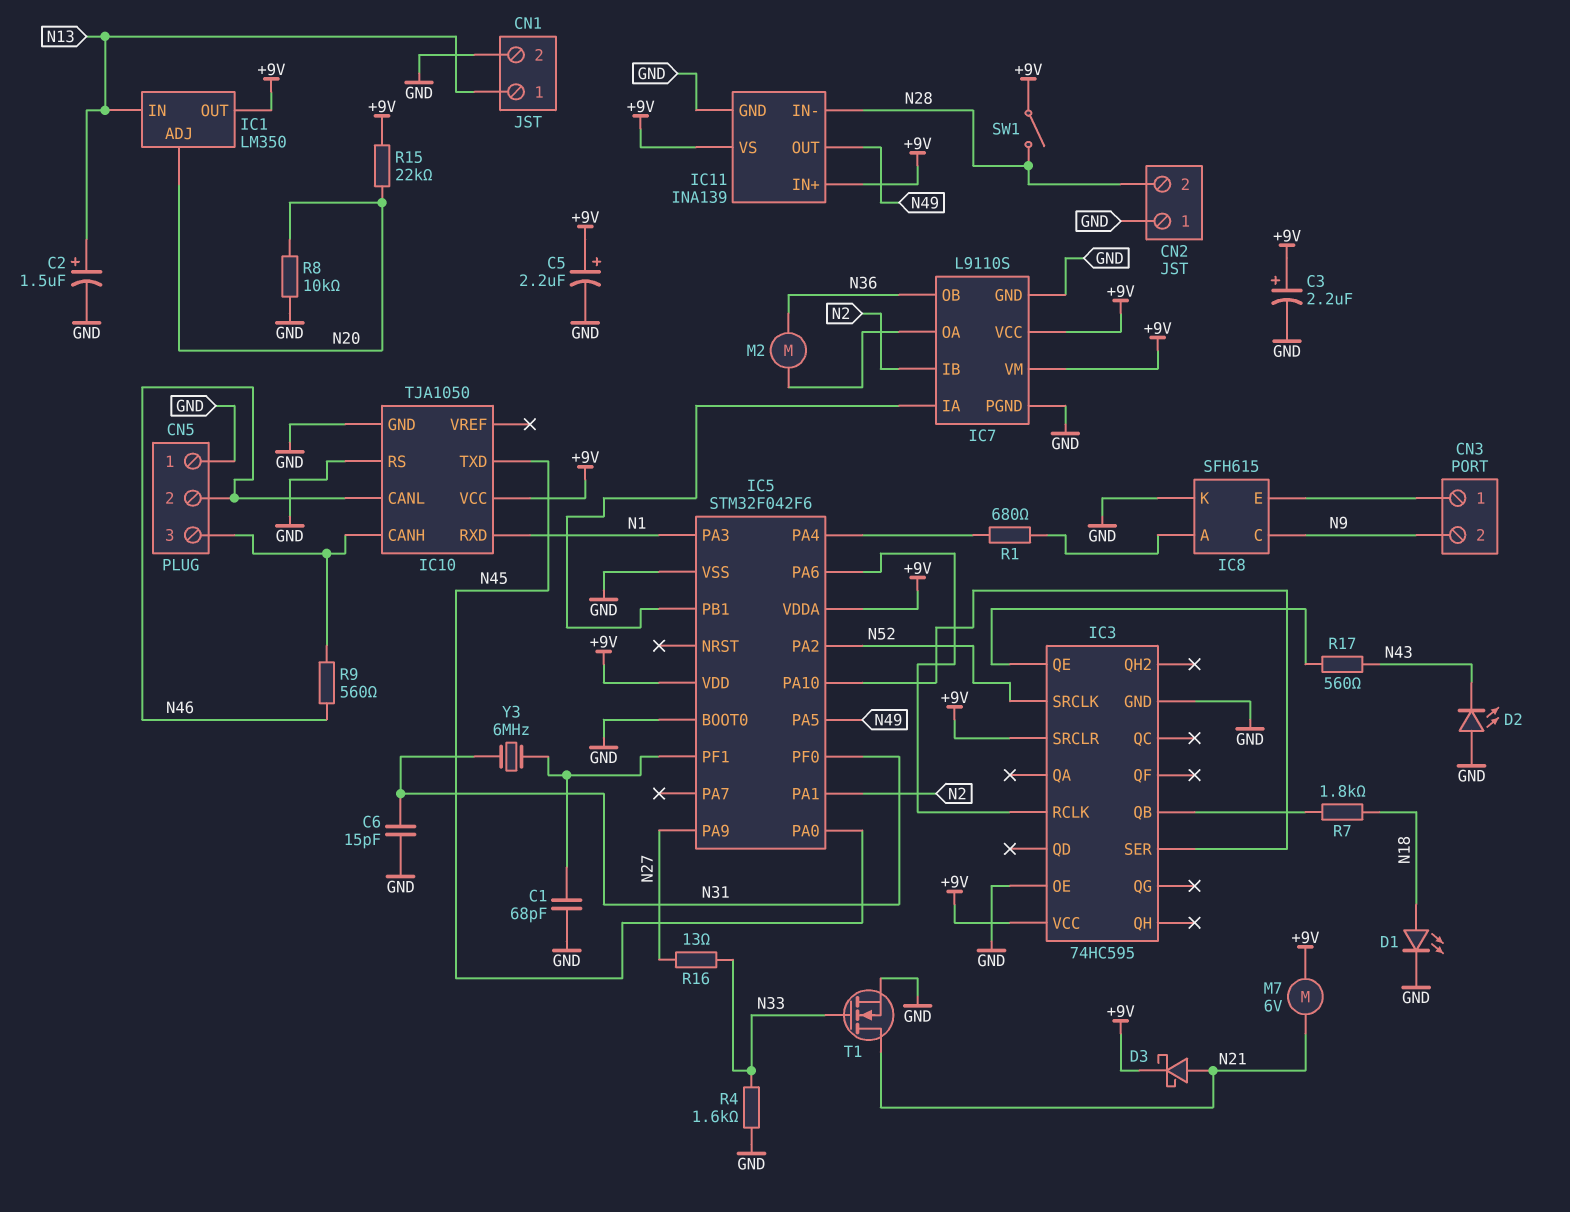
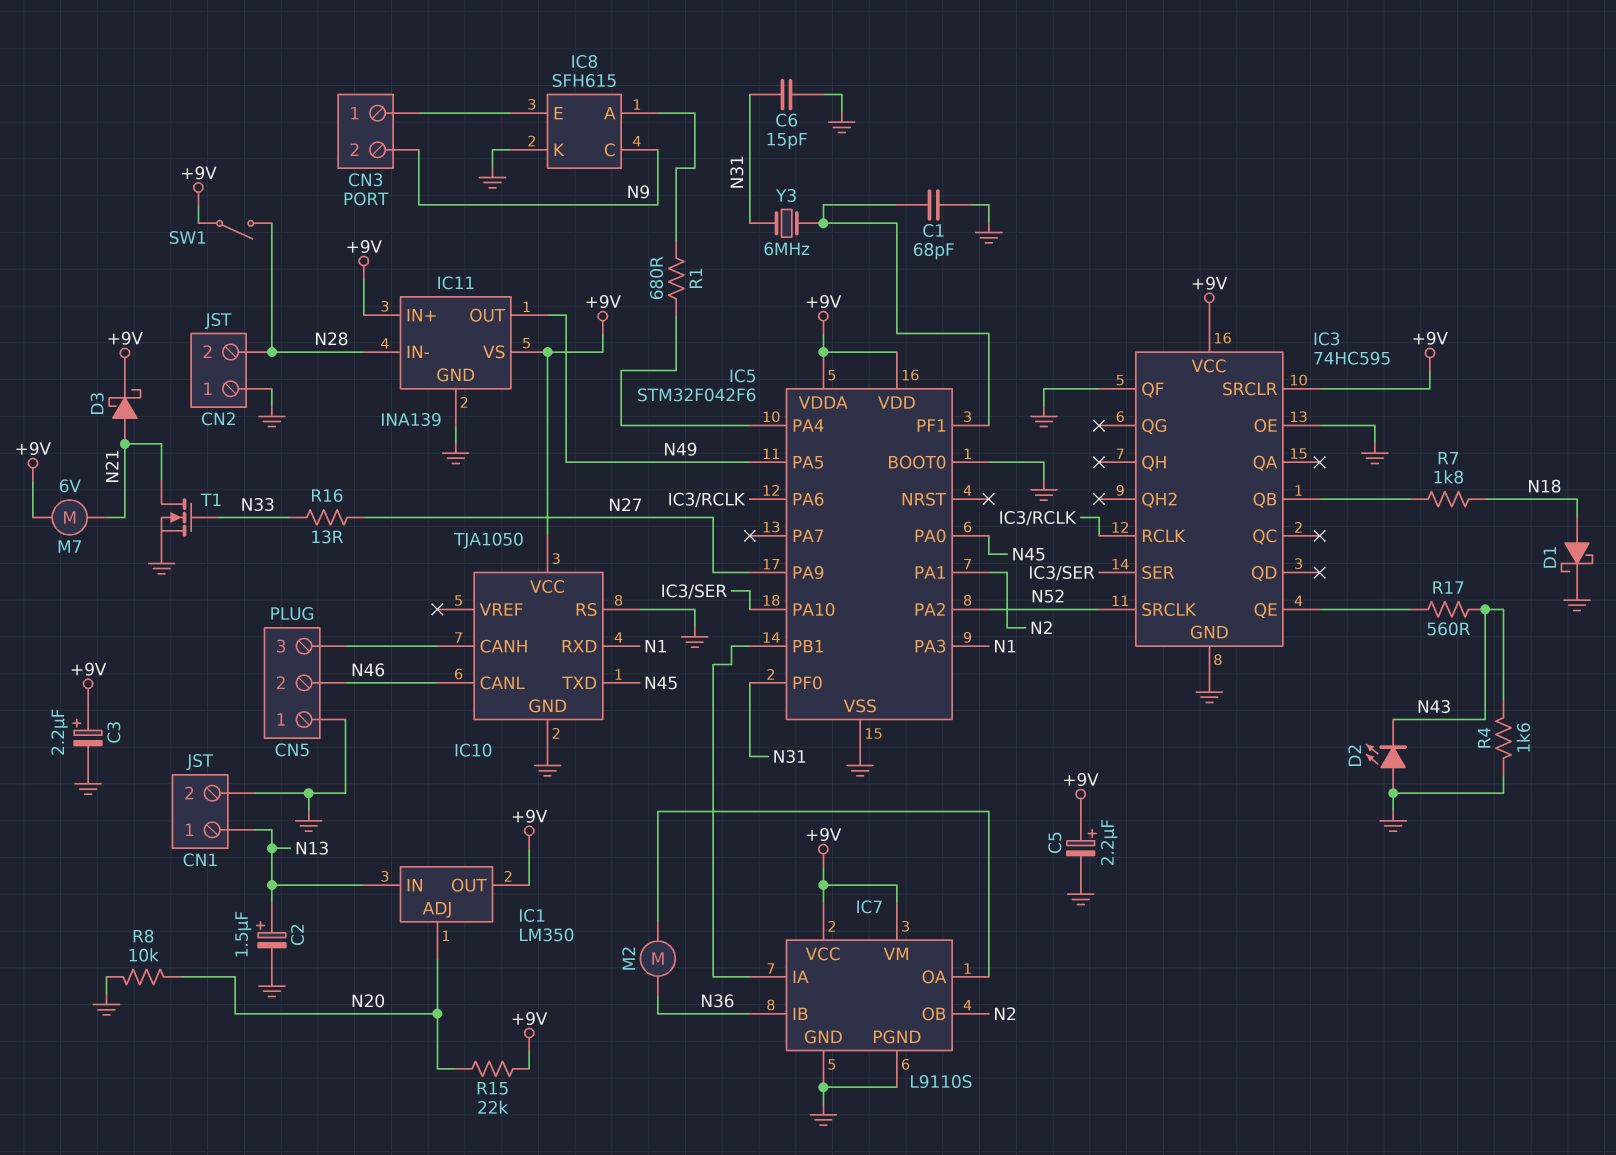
D1: LED (A N18, K GND) -> schottky (A N18, K GND)
IC3 pin QF: none -> GND
IC7 pin IB: N2 -> N36
IC7 pin OB: N36 -> N2
R4: 1.6k (GND, N33) -> 1.6k (GND, N43)
R9: 560 (CN5/3, N46) -> none

